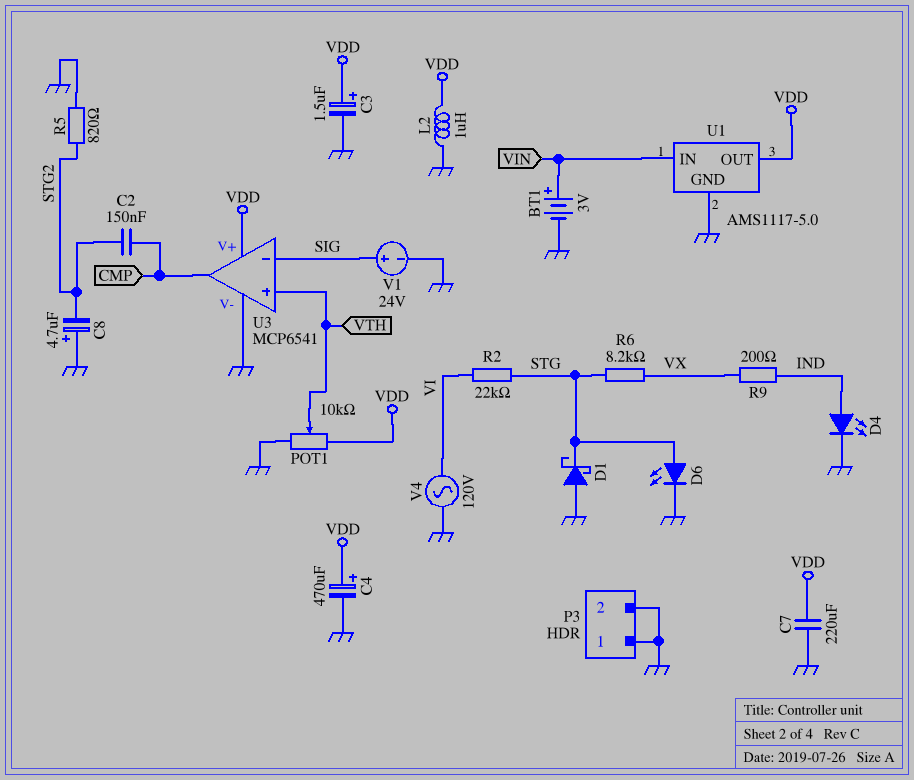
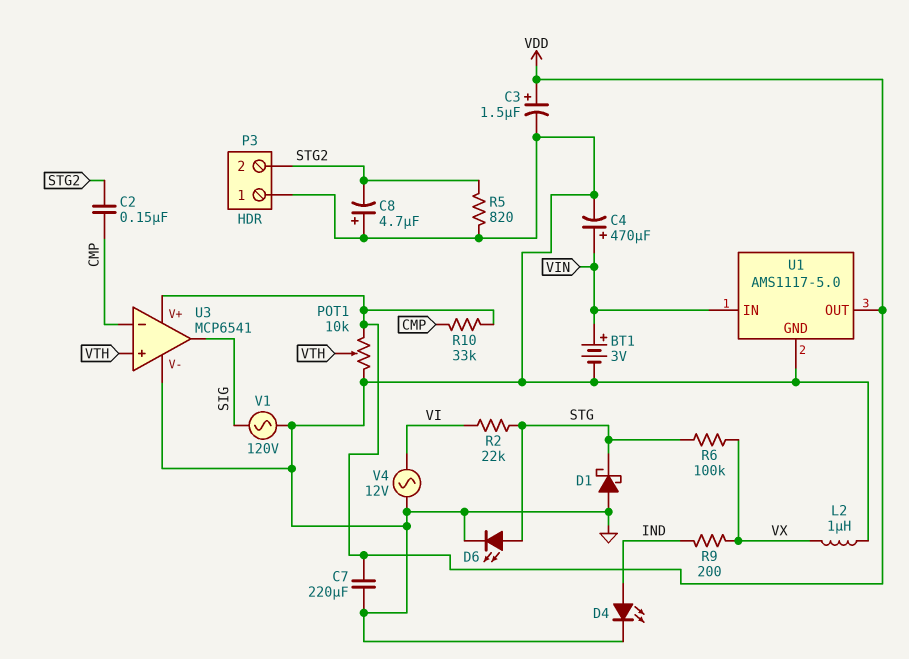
C4: 470uF (plus VDD, minus GND) -> 470uF (plus VIN, minus GND)
L2: 1uH (GND, VDD) -> 1uH (GND, VX)
P3 pin 2: GND -> STG2
R6: 8.2k (STG, VX) -> 100k (STG, VX)
R10: none -> 33k (CMP, VDD)
U3 pin in-: SIG -> CMP
U3 pin out: CMP -> SIG
V1: 24V (plus SIG, minus GND) -> AC 120V (GND, SIG)
V4: AC 120V (GND, VI) -> AC 12V (GND, VI)

